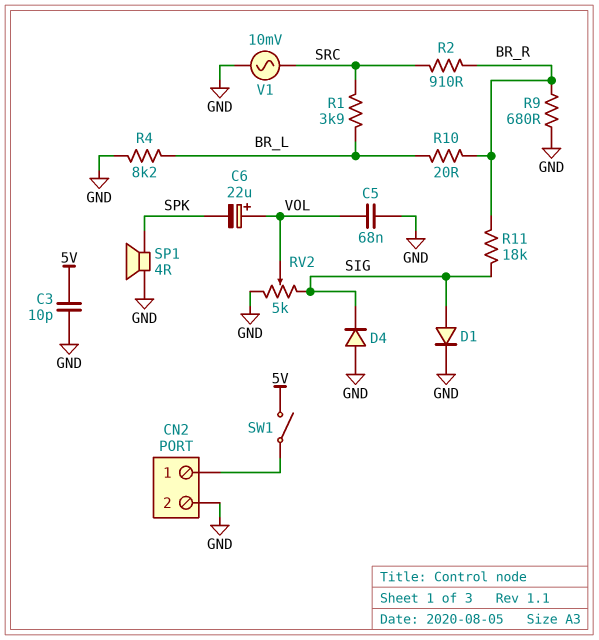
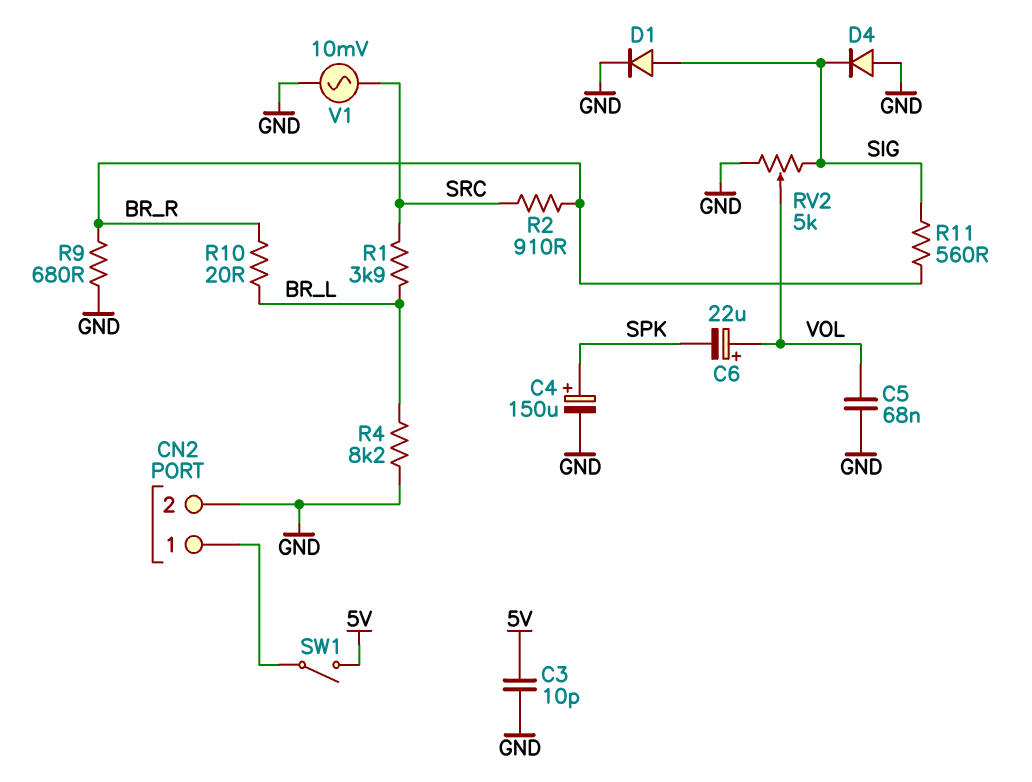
C4: none -> 150uF (plus SPK, minus GND)
R11: 18k (BR_R, SIG) -> 560 (BR_R, SIG)
SP1: speaker 4R (GND, SPK) -> none

